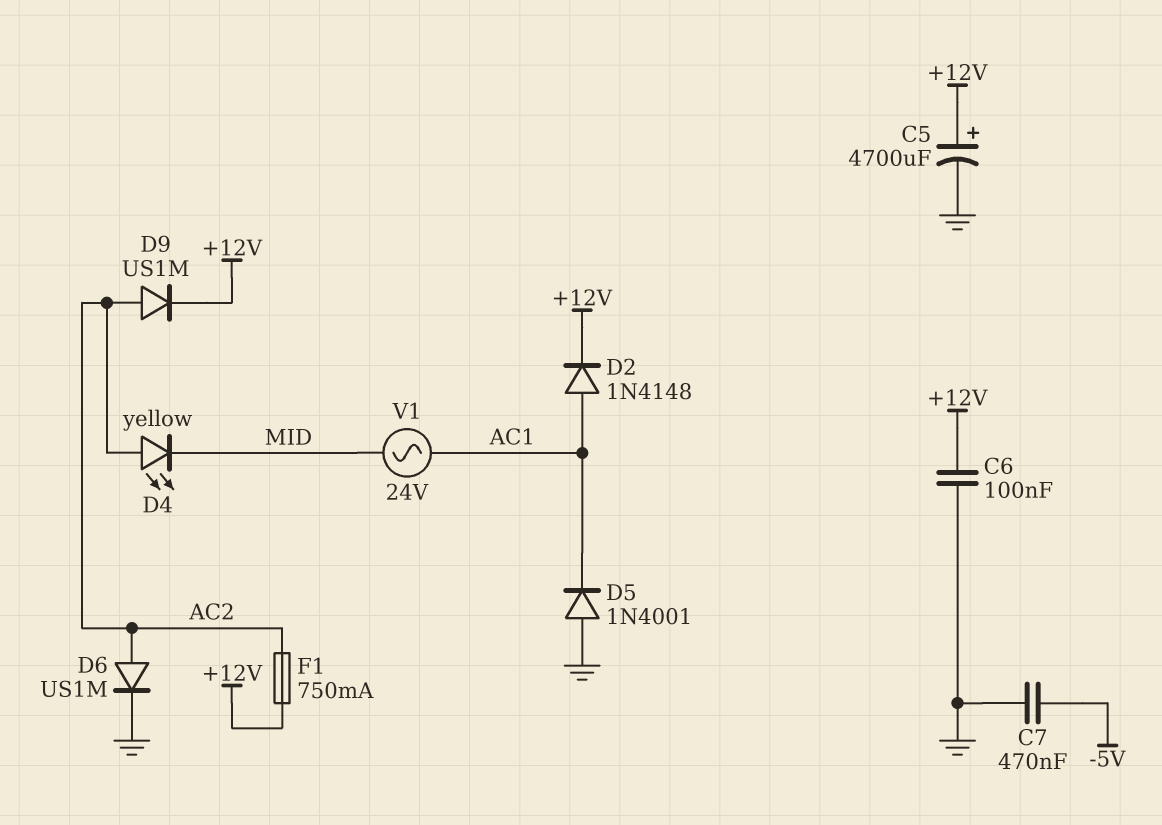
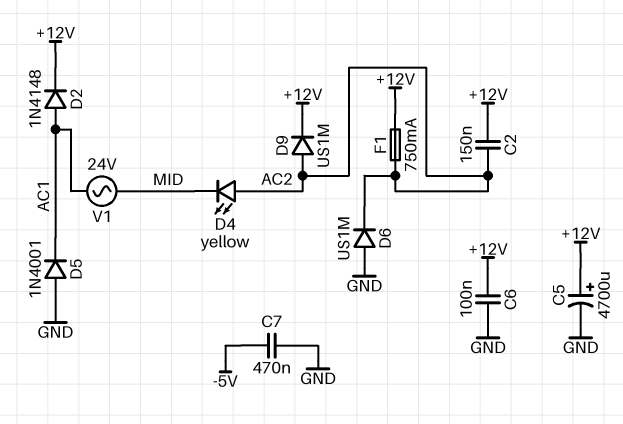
C2: none -> 150nF (+12V, AC2)
D6: diode US1M (A AC2, K GND) -> diode US1M (A GND, K AC2)

